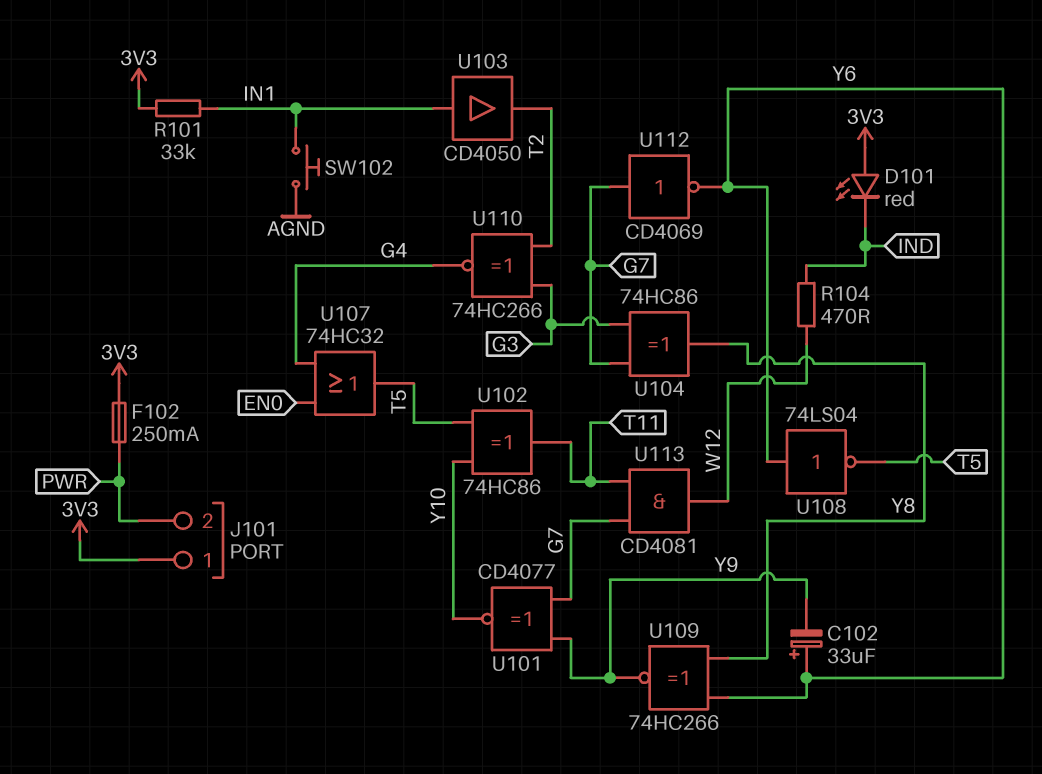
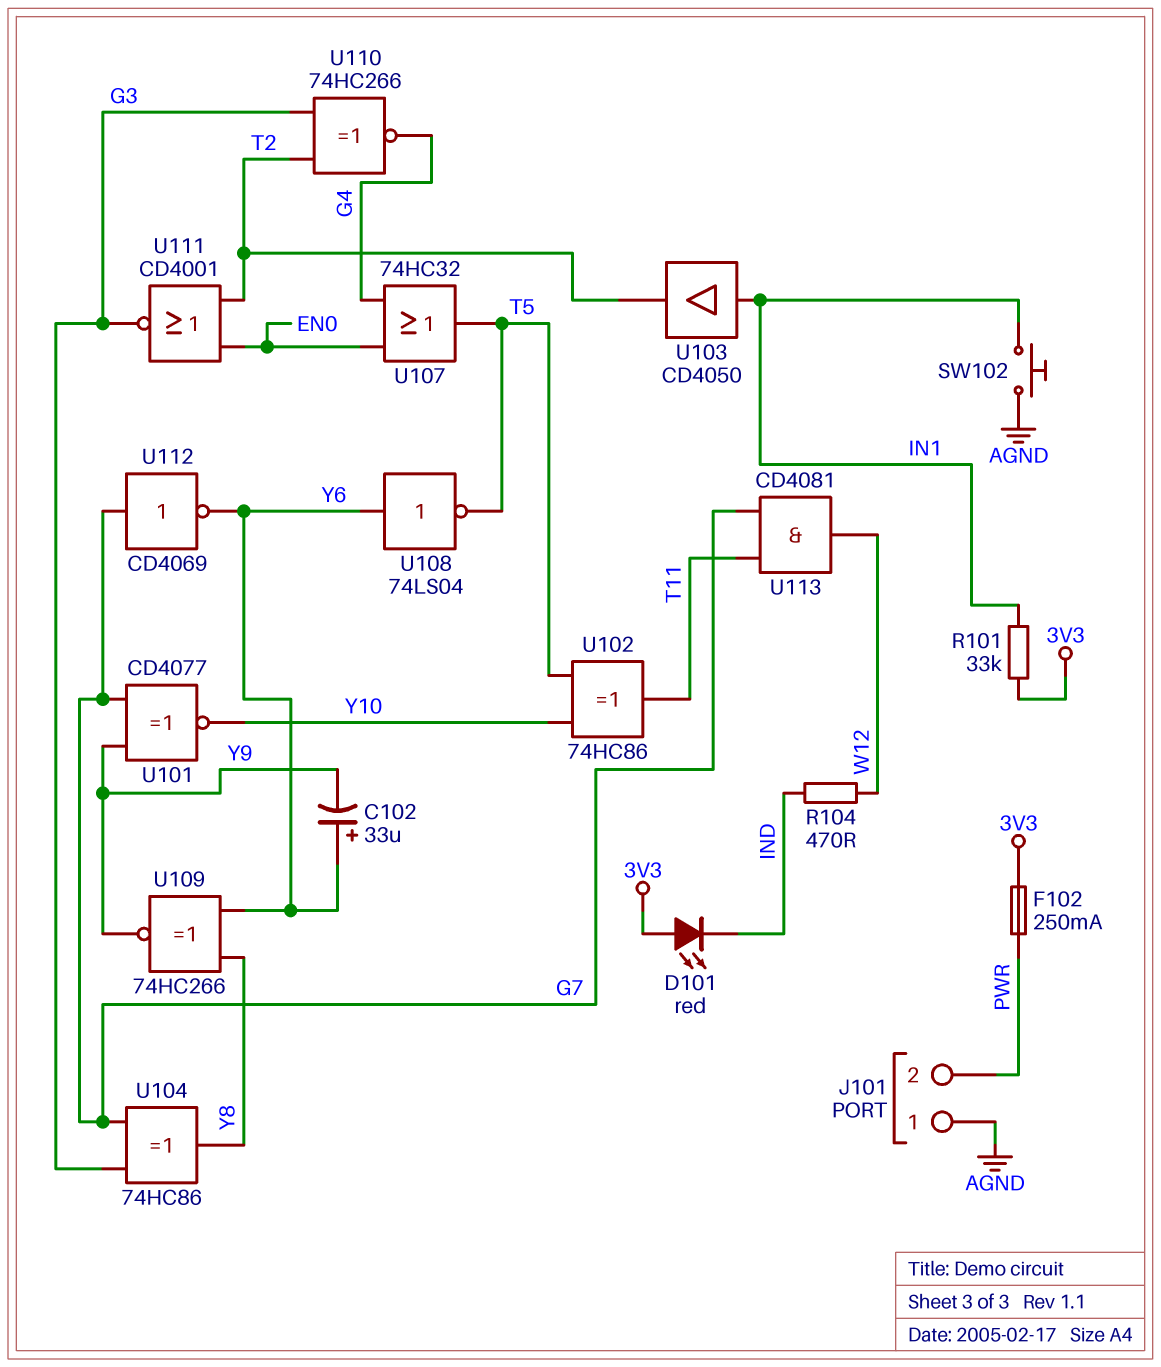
J101 pin 1: 3V3 -> AGND
U111: none -> NOR CD4001 (in EN0, in T2, out G3)

